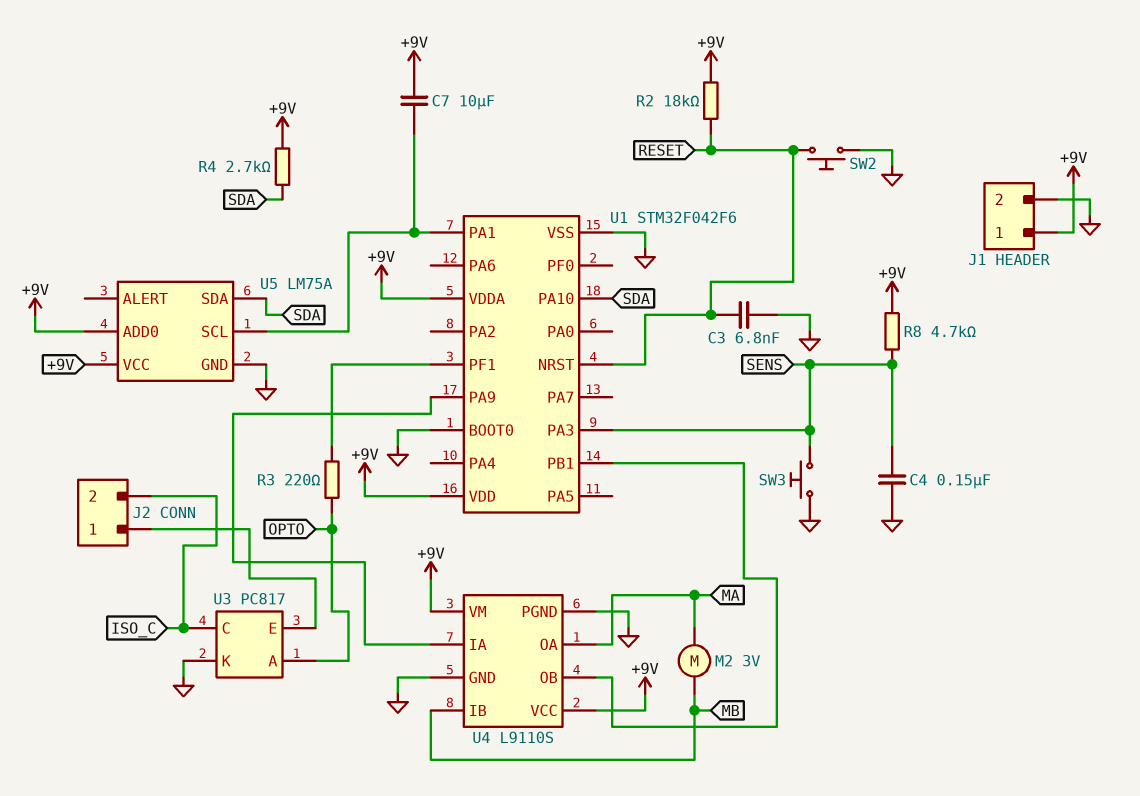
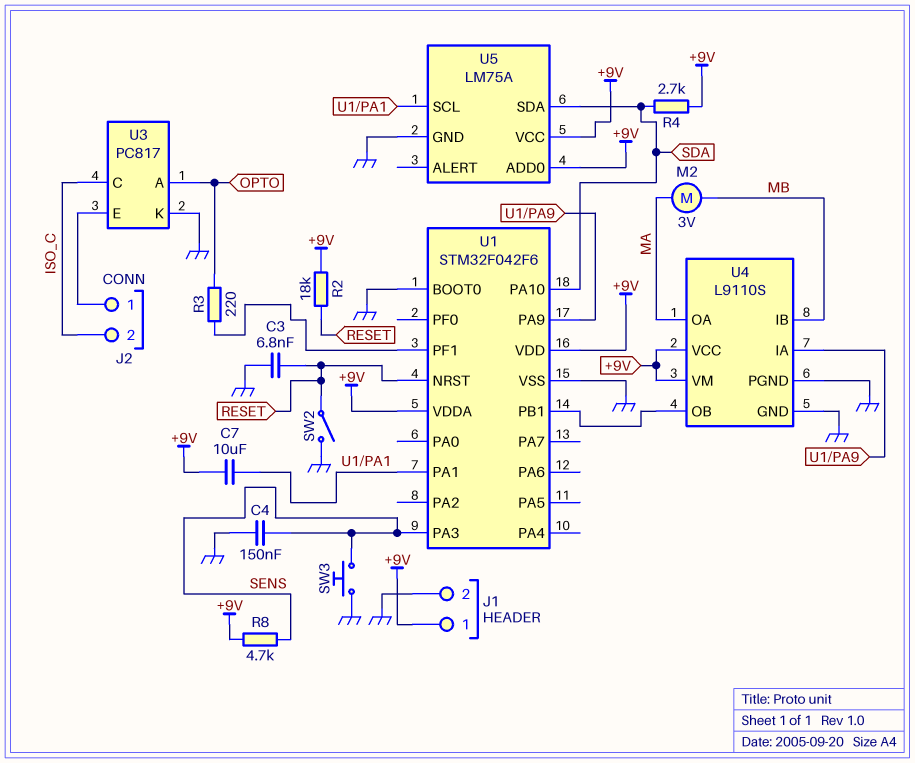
SW2: button (GND, RESET) -> switch (GND, RESET)

